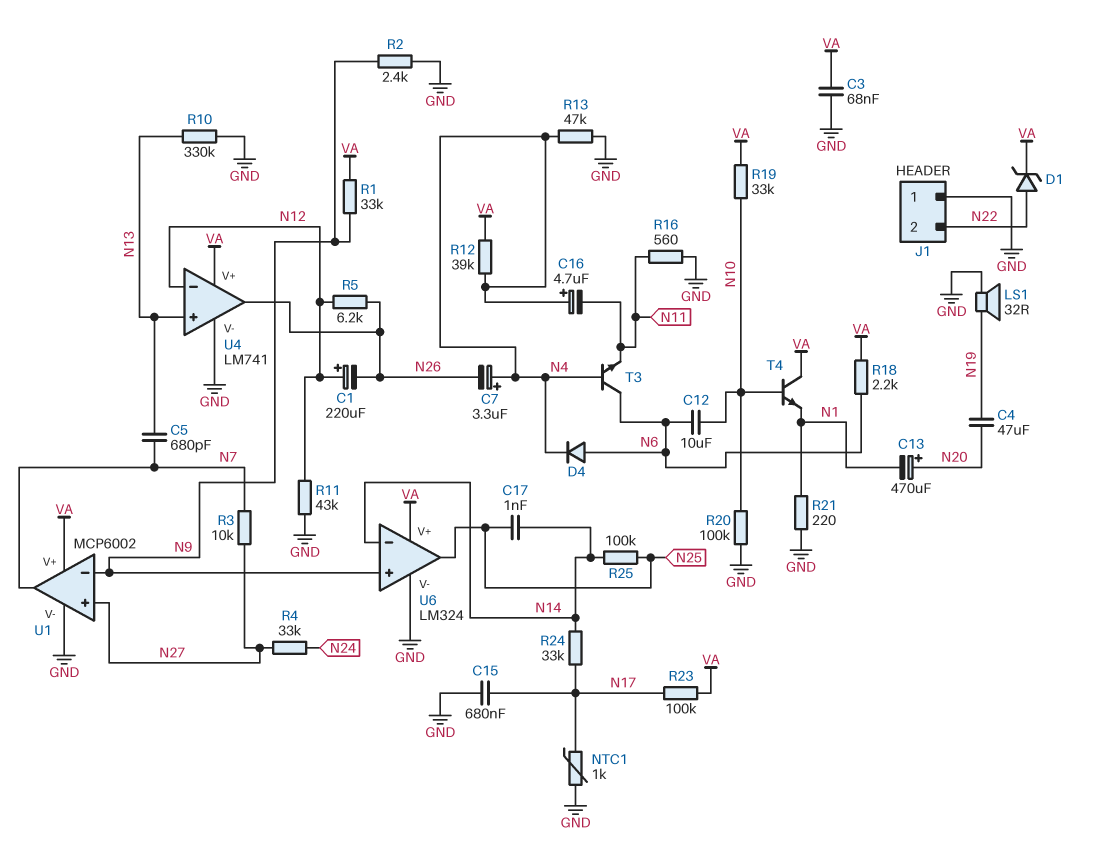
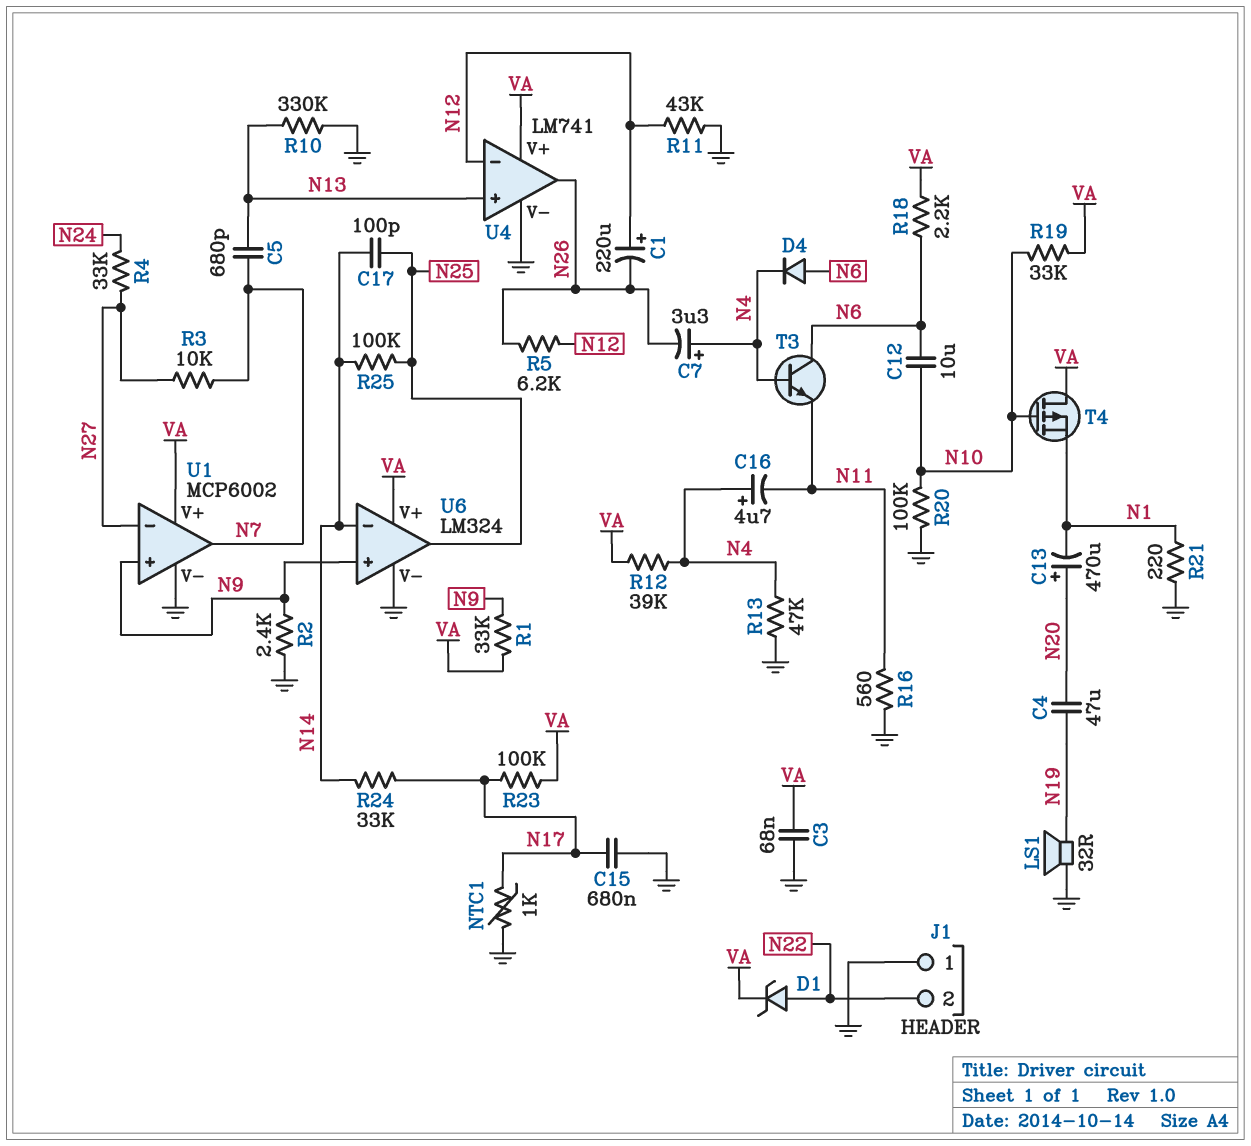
C17: 1nF (N14, N25) -> 100pF (N14, N25)
T4: NPN (B N10, C VA, E N1) -> PMOS (G N10, D VA, S N1)
U1 pin in+: N27 -> N9
U1 pin in-: N9 -> N27

